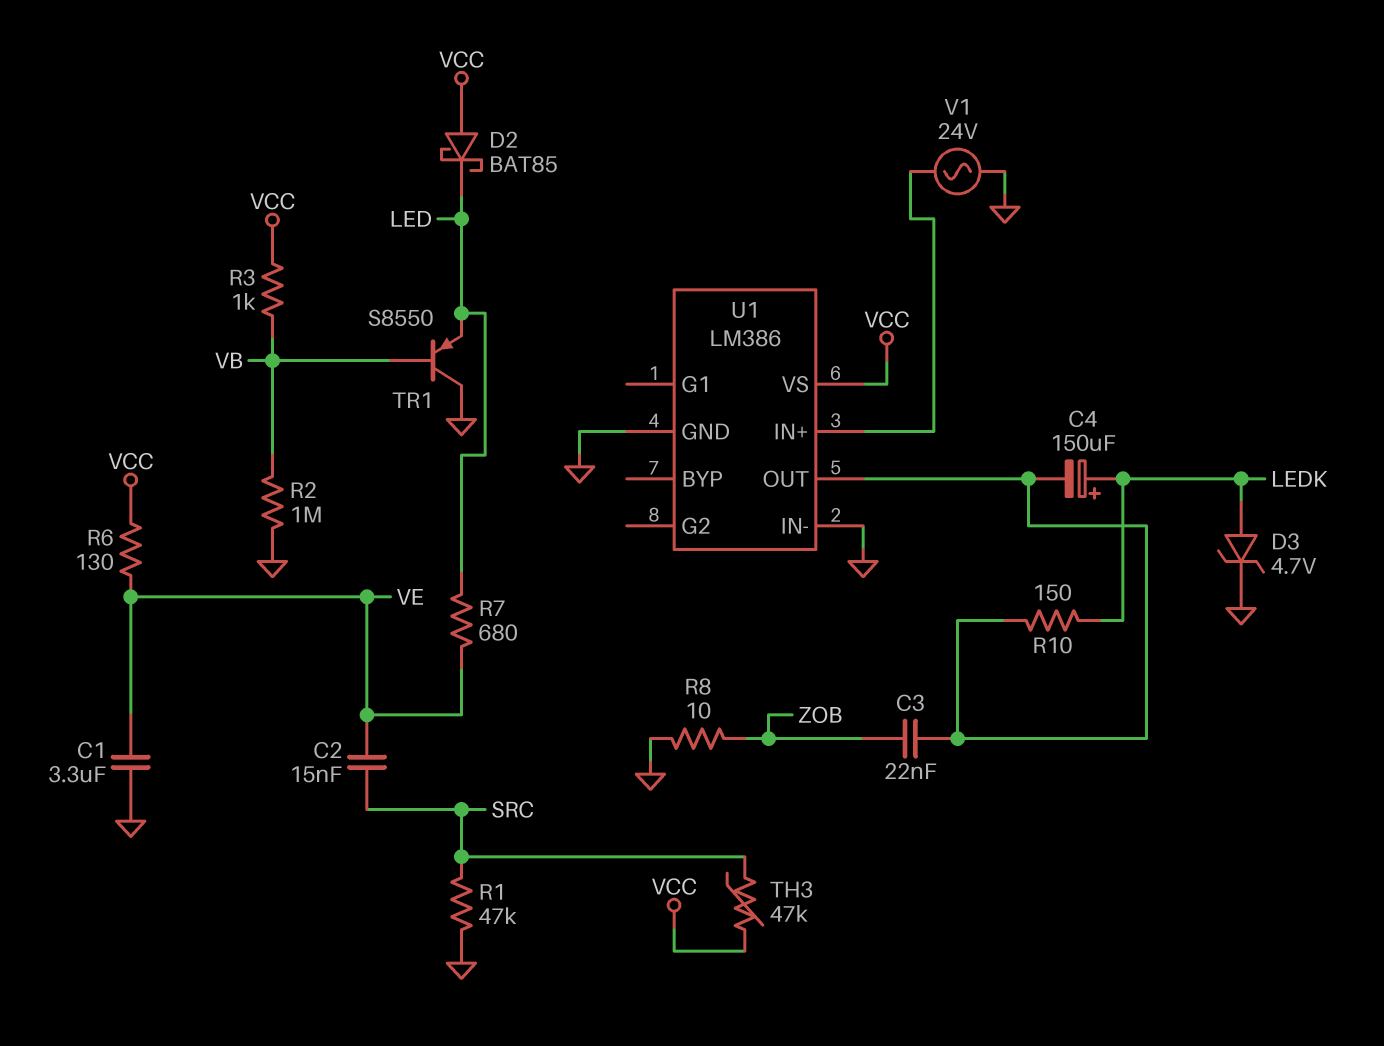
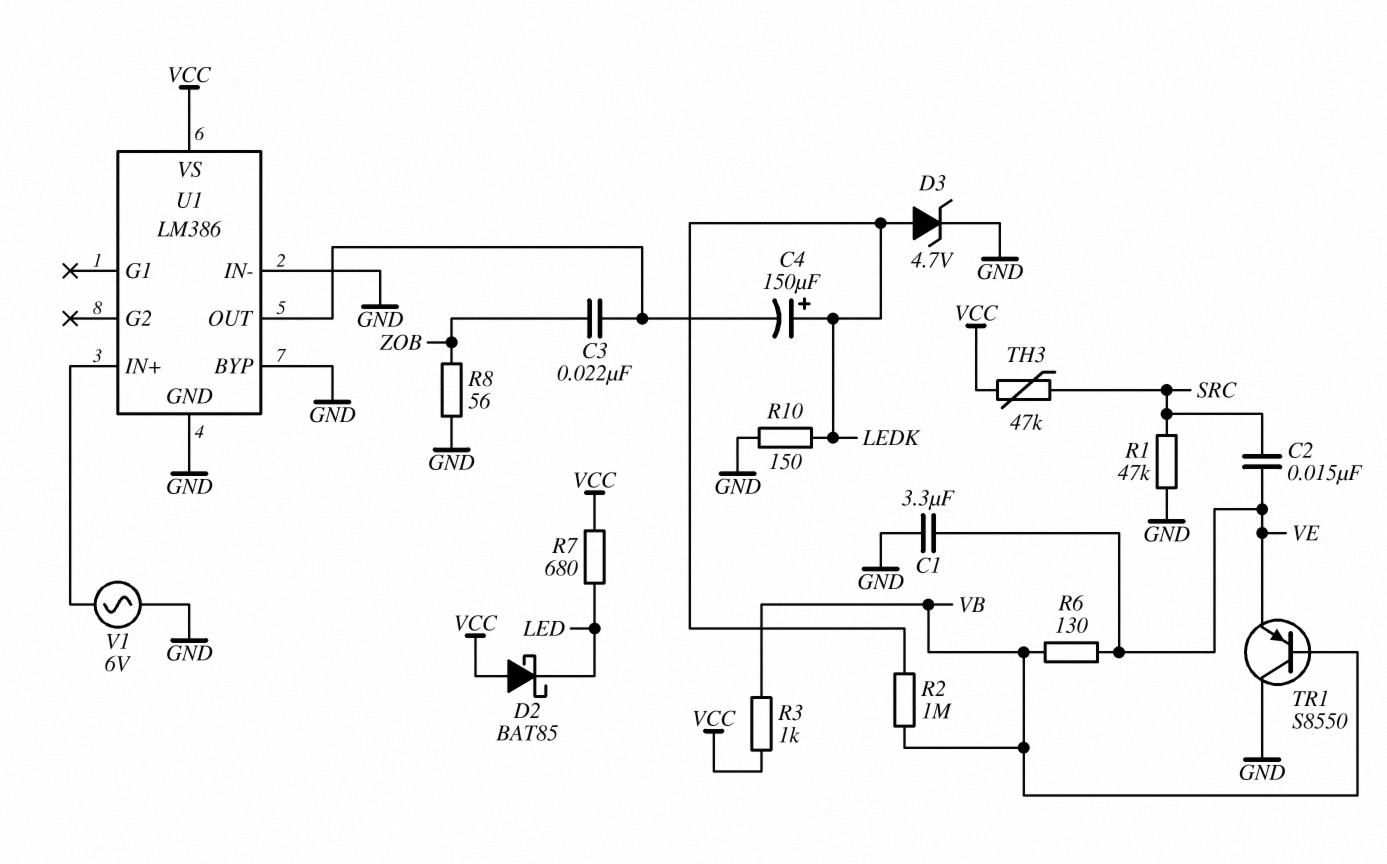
R2: 1M (GND, VB) -> 1M (LEDK, VB)
R6: 130 (VCC, VE) -> 130 (VB, VE)
R7: 680 (LED, VE) -> 680 (LED, VCC)
R8: 10 (GND, ZOB) -> 56 (GND, ZOB)
R10: 150 (LEDK, U1/OUT) -> 150 (GND, LEDK)
TR1: PNP S8550 (B VB, C GND, E LED) -> PNP S8550 (B VB, C GND, E VE)
U1 pin BYP: none -> GND
V1: AC 24V (GND, U1/IN+) -> AC 6V (GND, U1/IN+)

